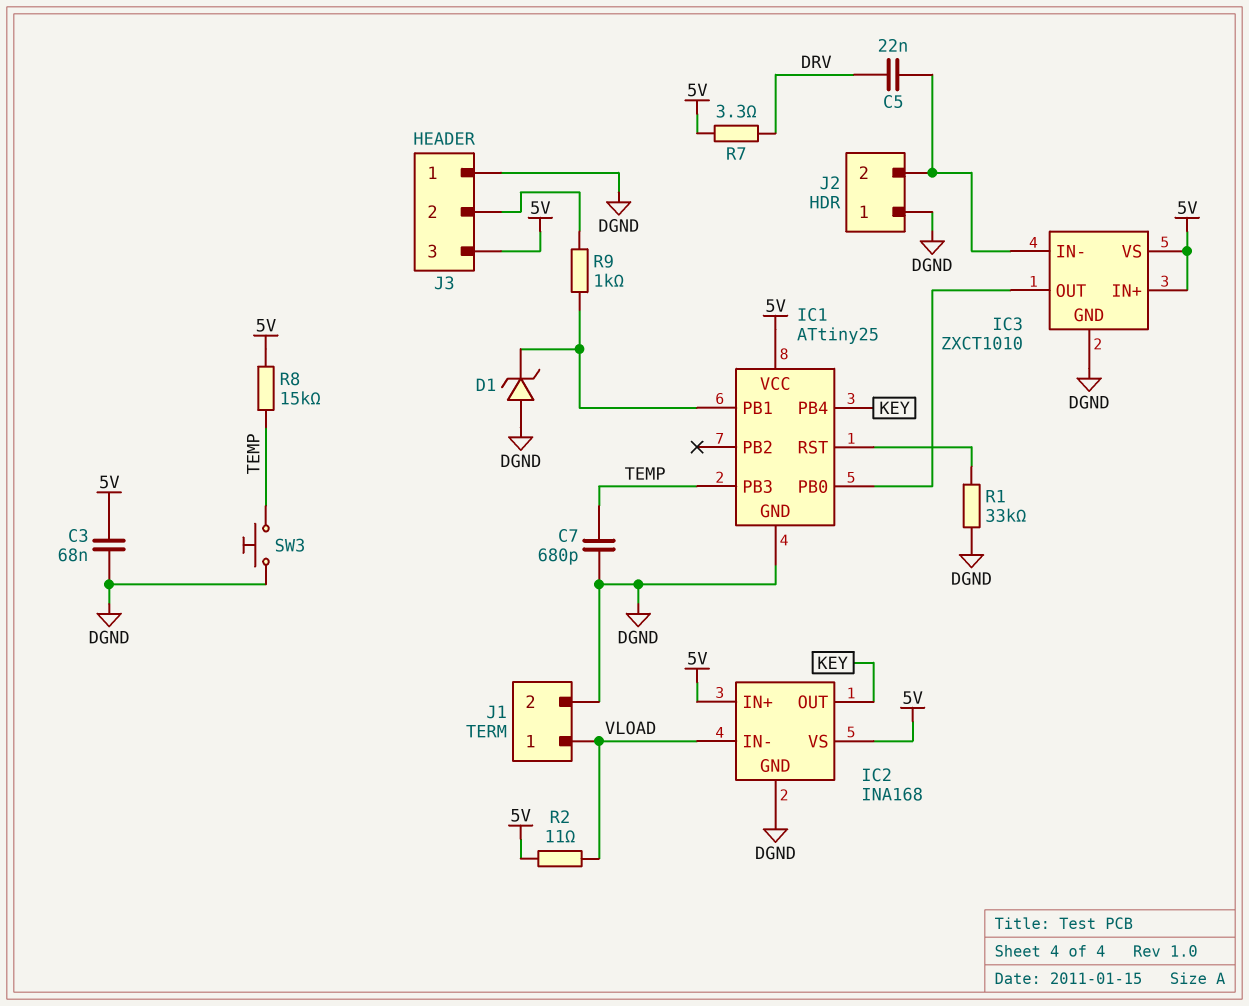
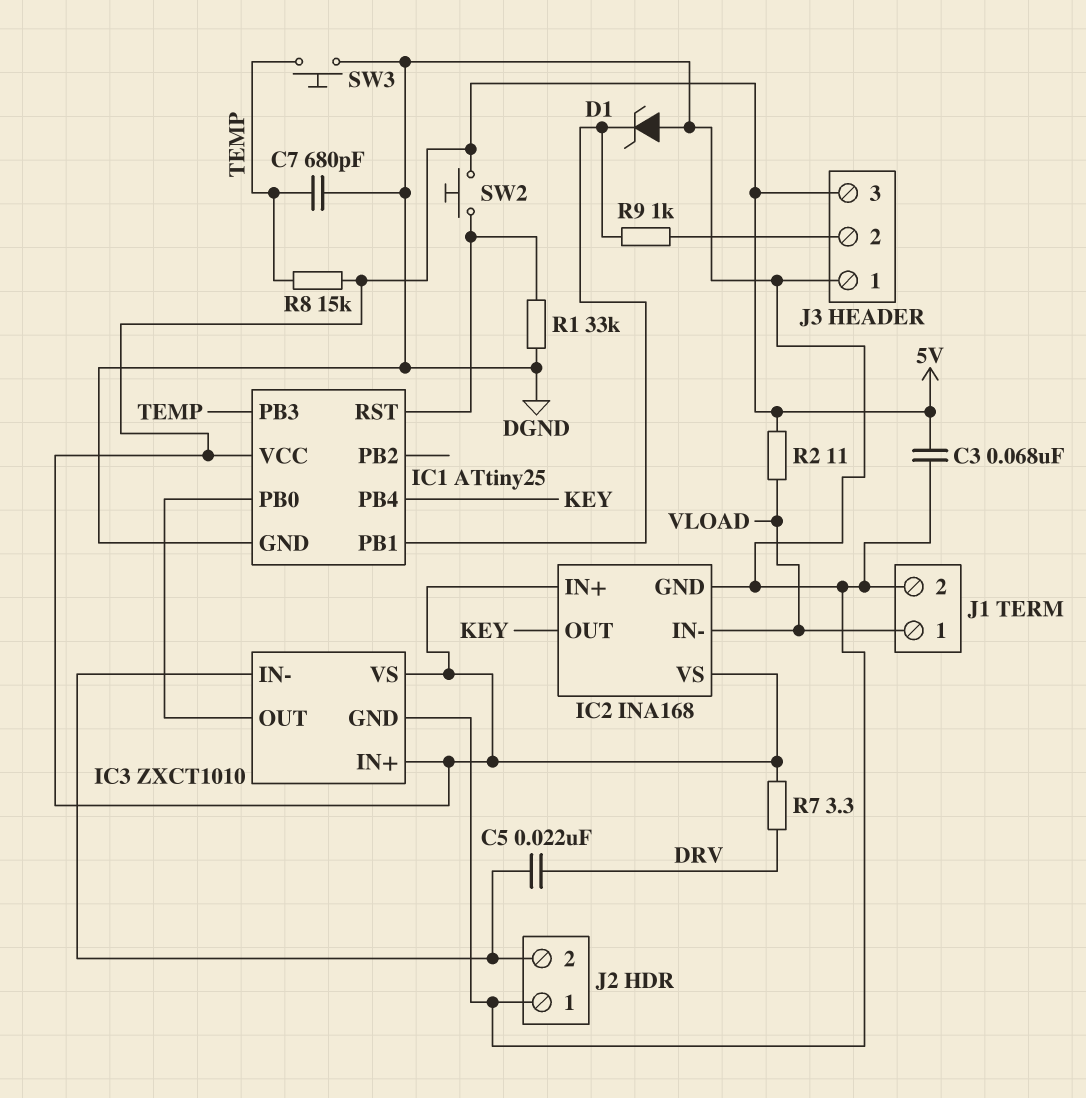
SW2: none -> button (5V, IC1/RST)

